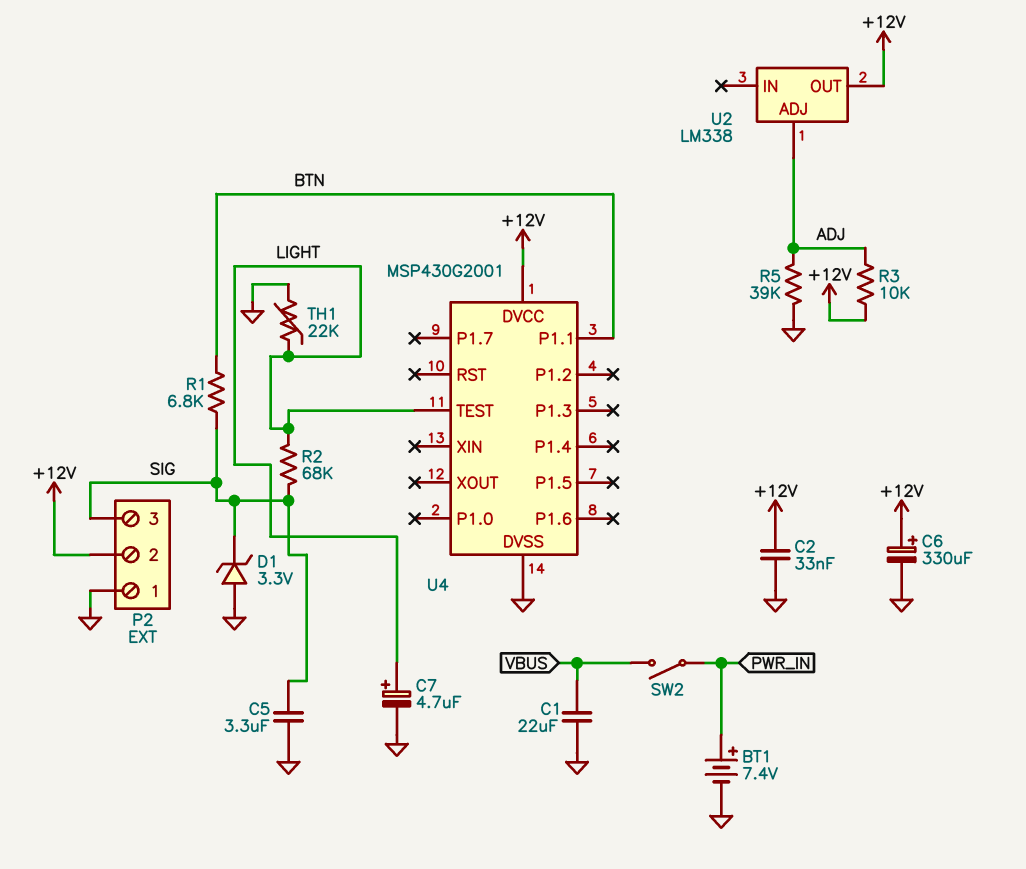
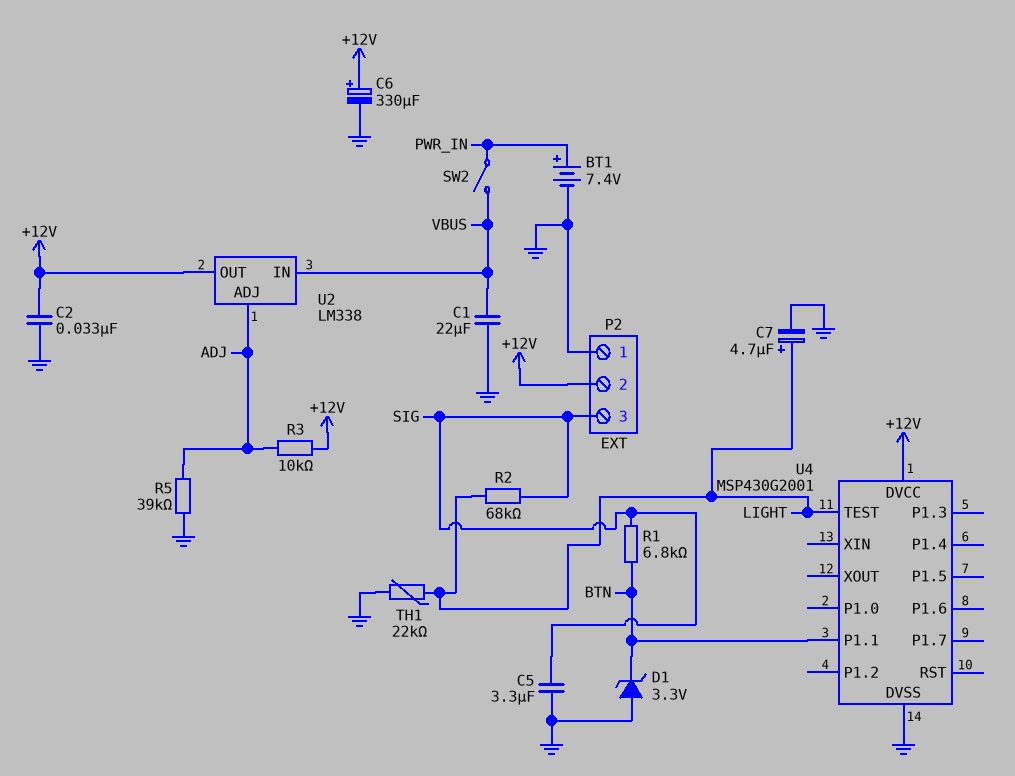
D1: zener 3.3V (A GND, K SIG) -> zener 3.3V (A GND, K BTN)
U2 pin IN: none -> VBUS

